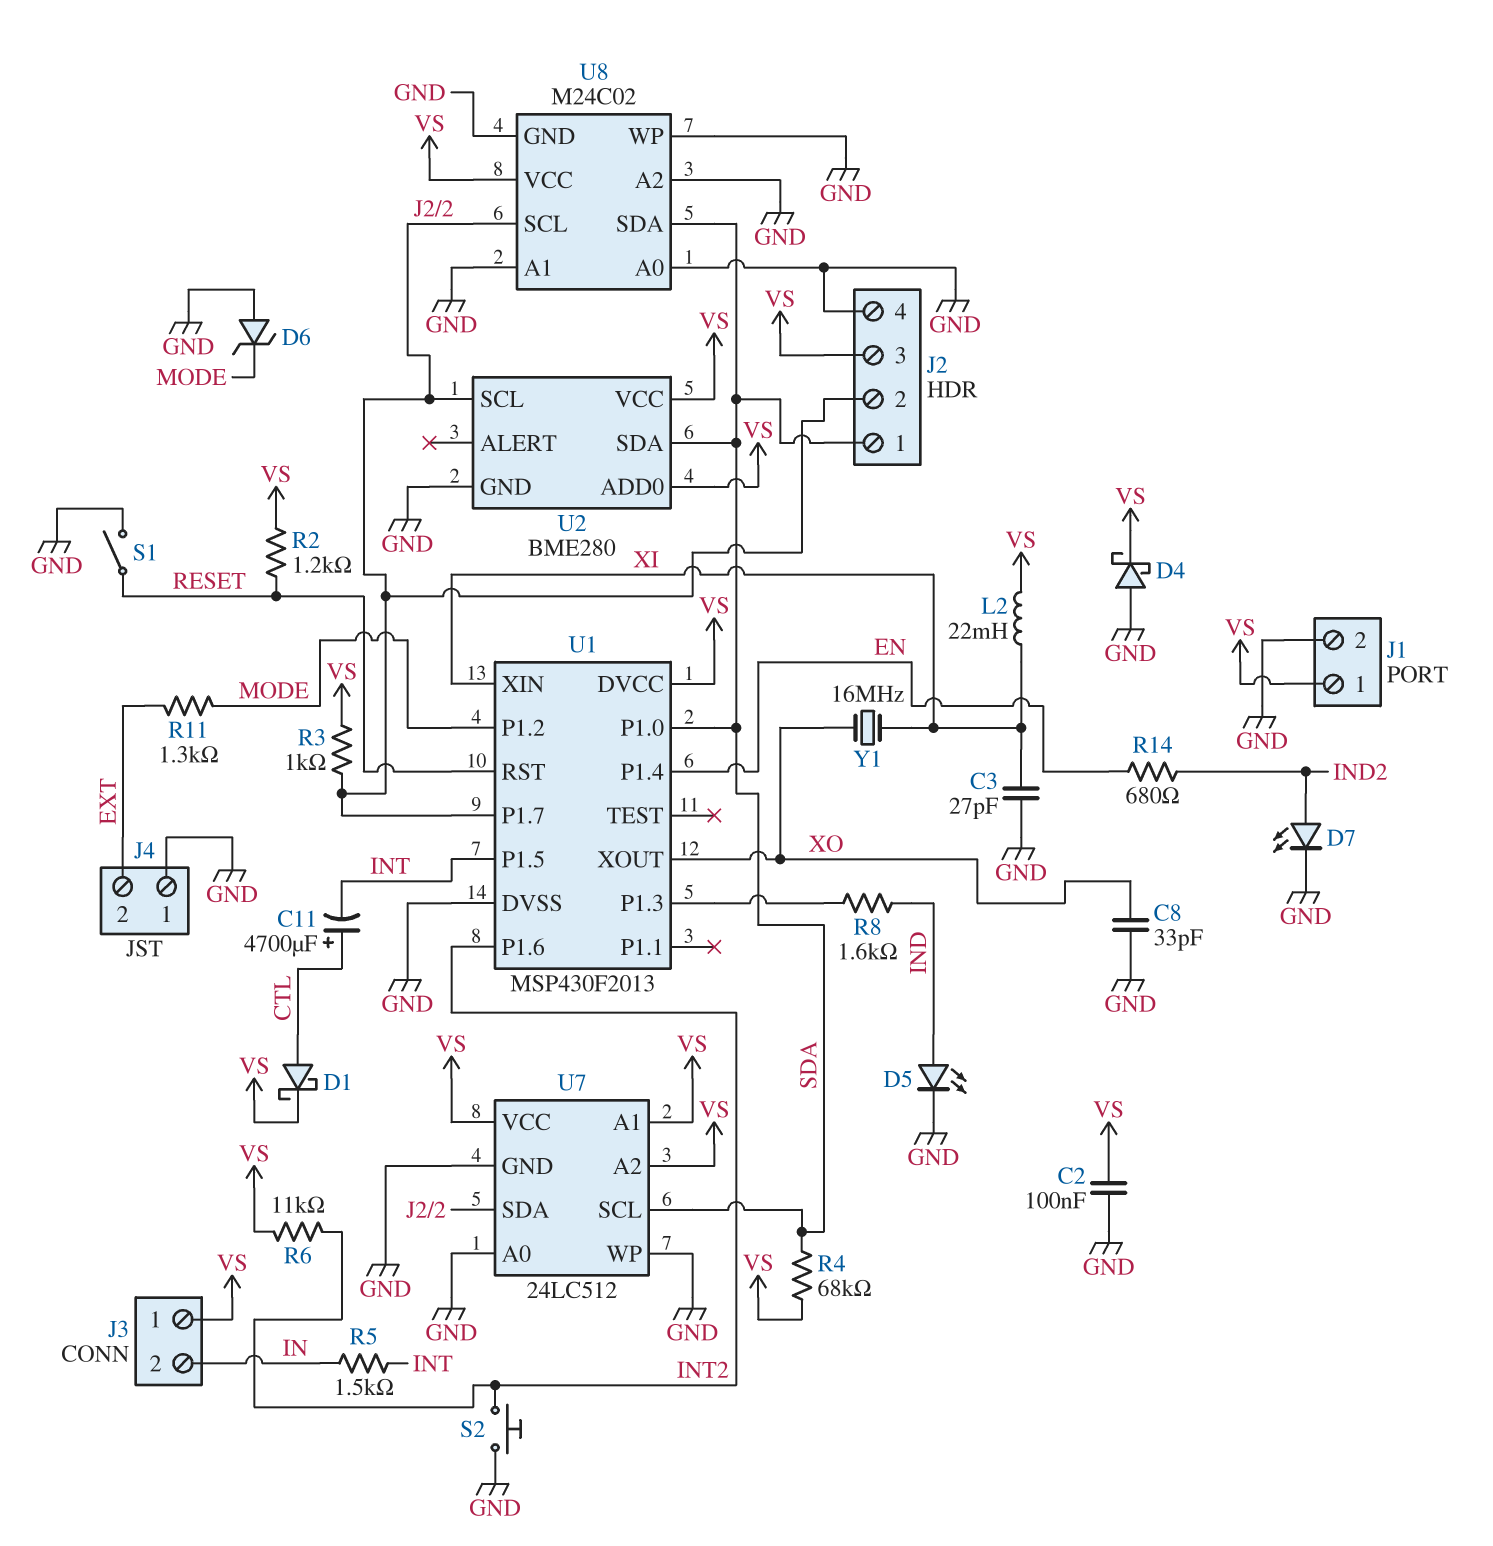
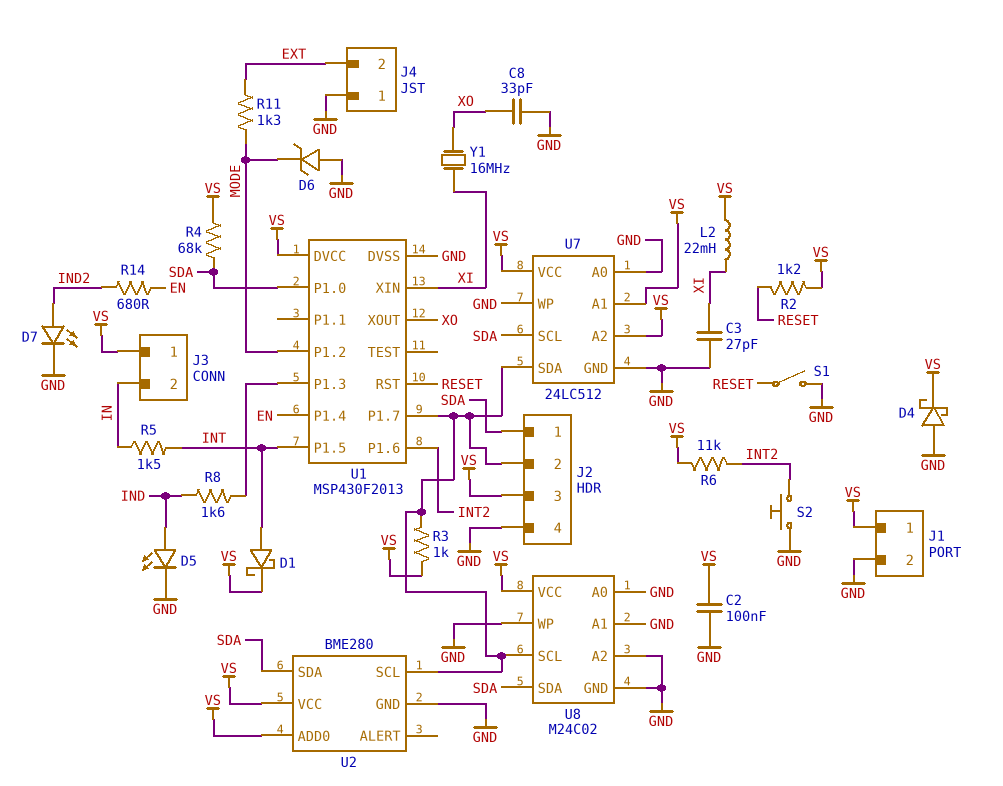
C11: 4700uF (plus CTL, minus INT) -> none
D1: schottky (A CTL, K VS) -> schottky (A INT, K VS)

